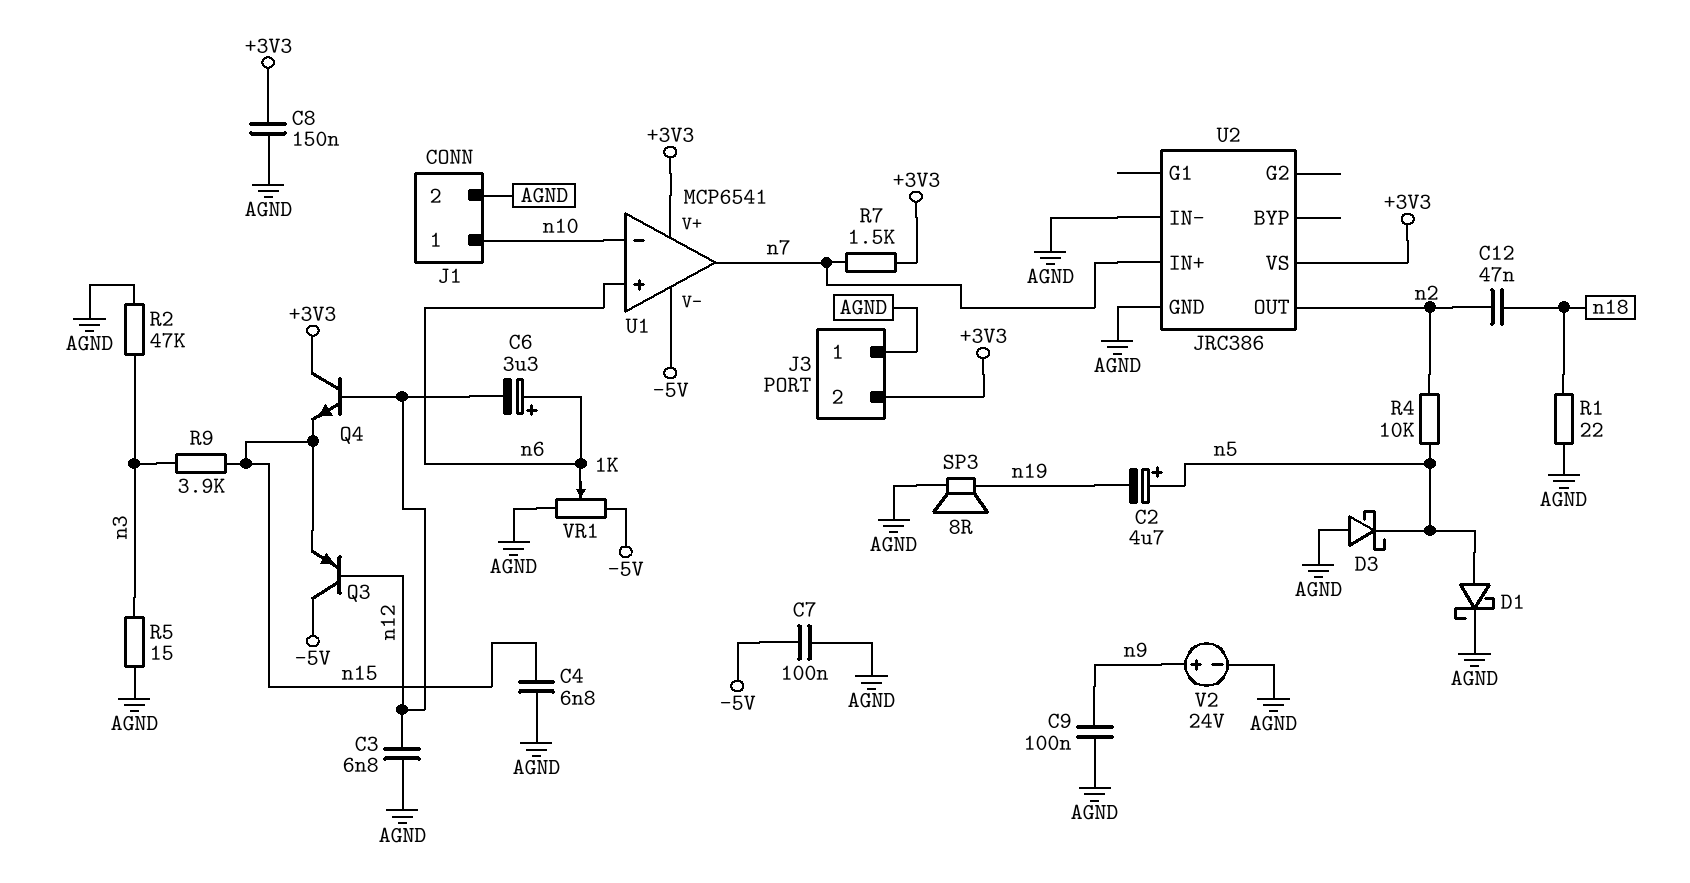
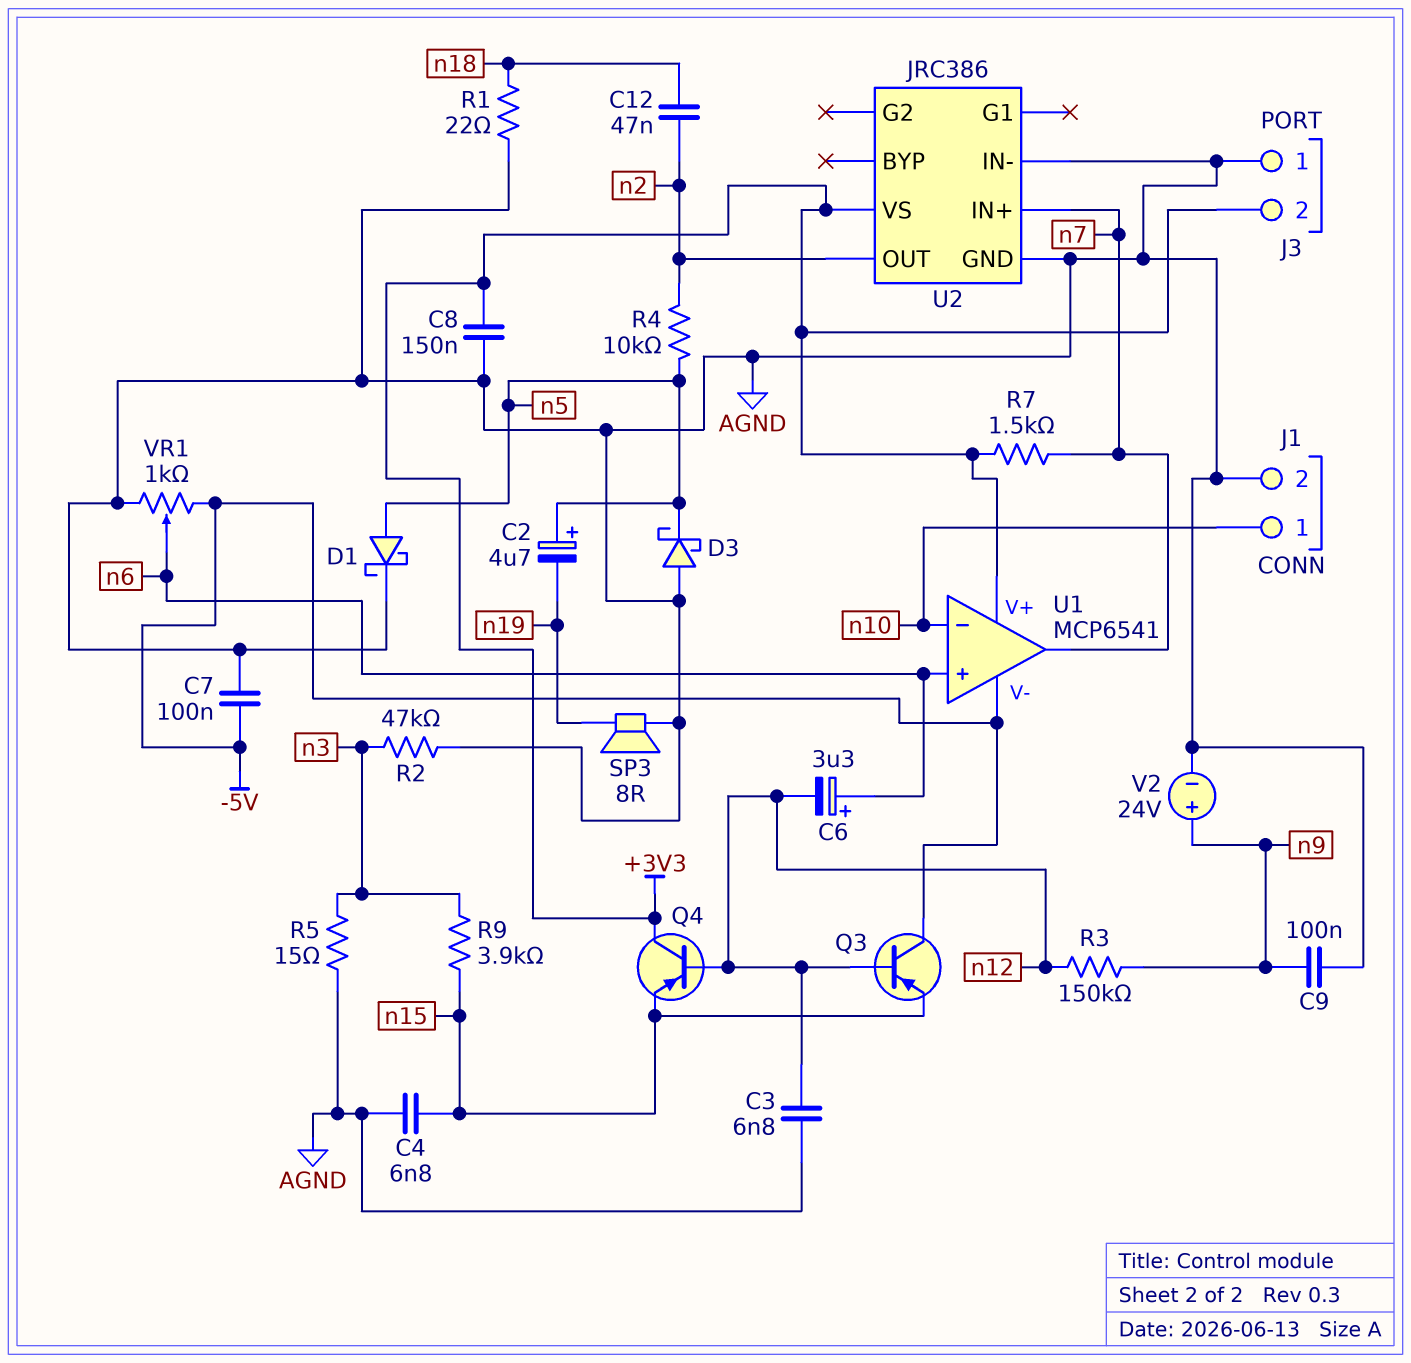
Q4: NPN (B n12, C +3V3, E n15) -> PNP (B n12, C +3V3, E n15)
R3: none -> 150k (n9, n12)

